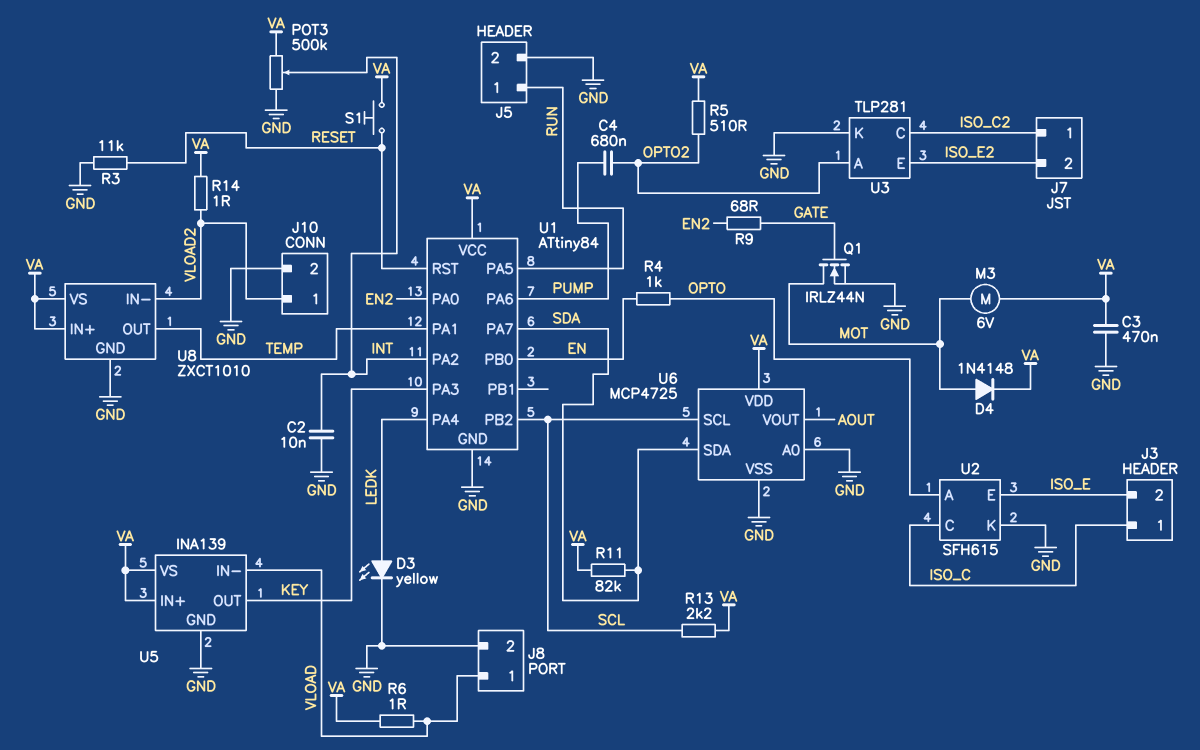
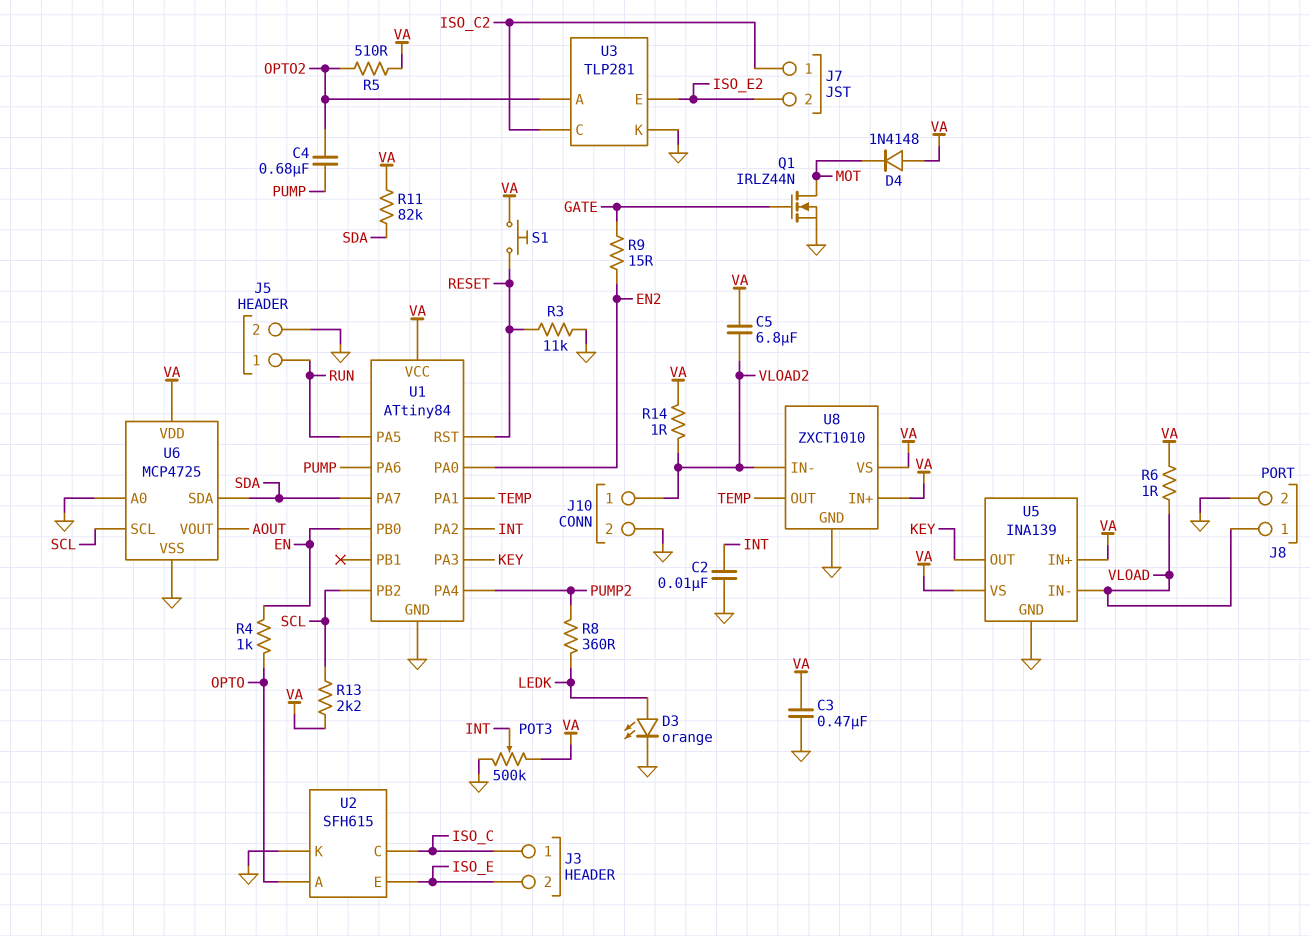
C5: none -> 6.8uF (VA, VLOAD2)
D3: LED yellow (A LEDK, K GND) -> LED orange (A LEDK, K GND)
D4: diode 1N4148 (A MOT, K VA) -> diode 1N4148 (A VA, K MOT)
M3: motor 6V (MOT, VA) -> none
R8: none -> 360 (LEDK, PUMP2)
R9: 68 (EN2, GATE) -> 15 (EN2, GATE)
U1 pin PA4: LEDK -> PUMP2

